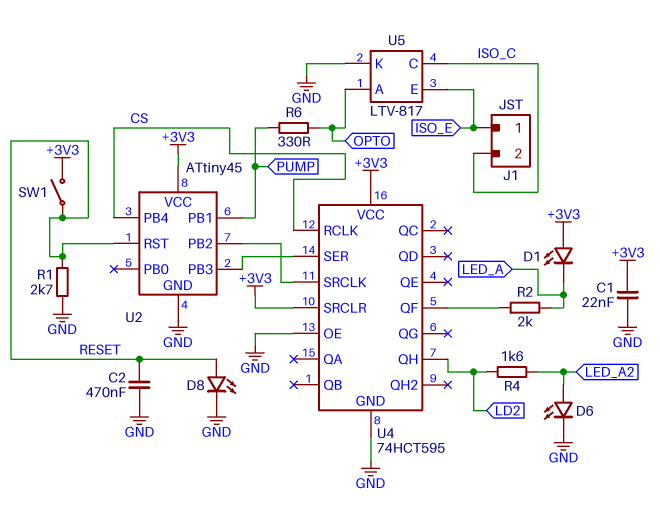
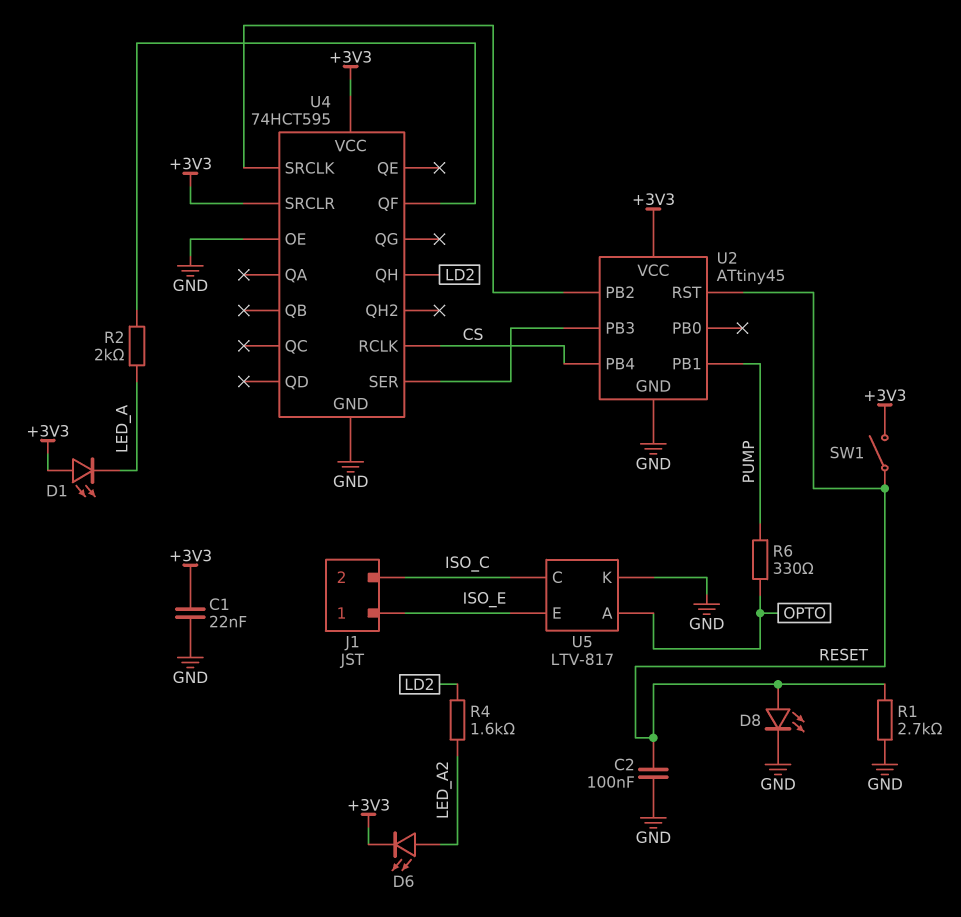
C2: 470nF (GND, RESET) -> 100nF (GND, RESET)
D6: LED (A LED_A2, K GND) -> LED (A LED_A2, K +3V3)

